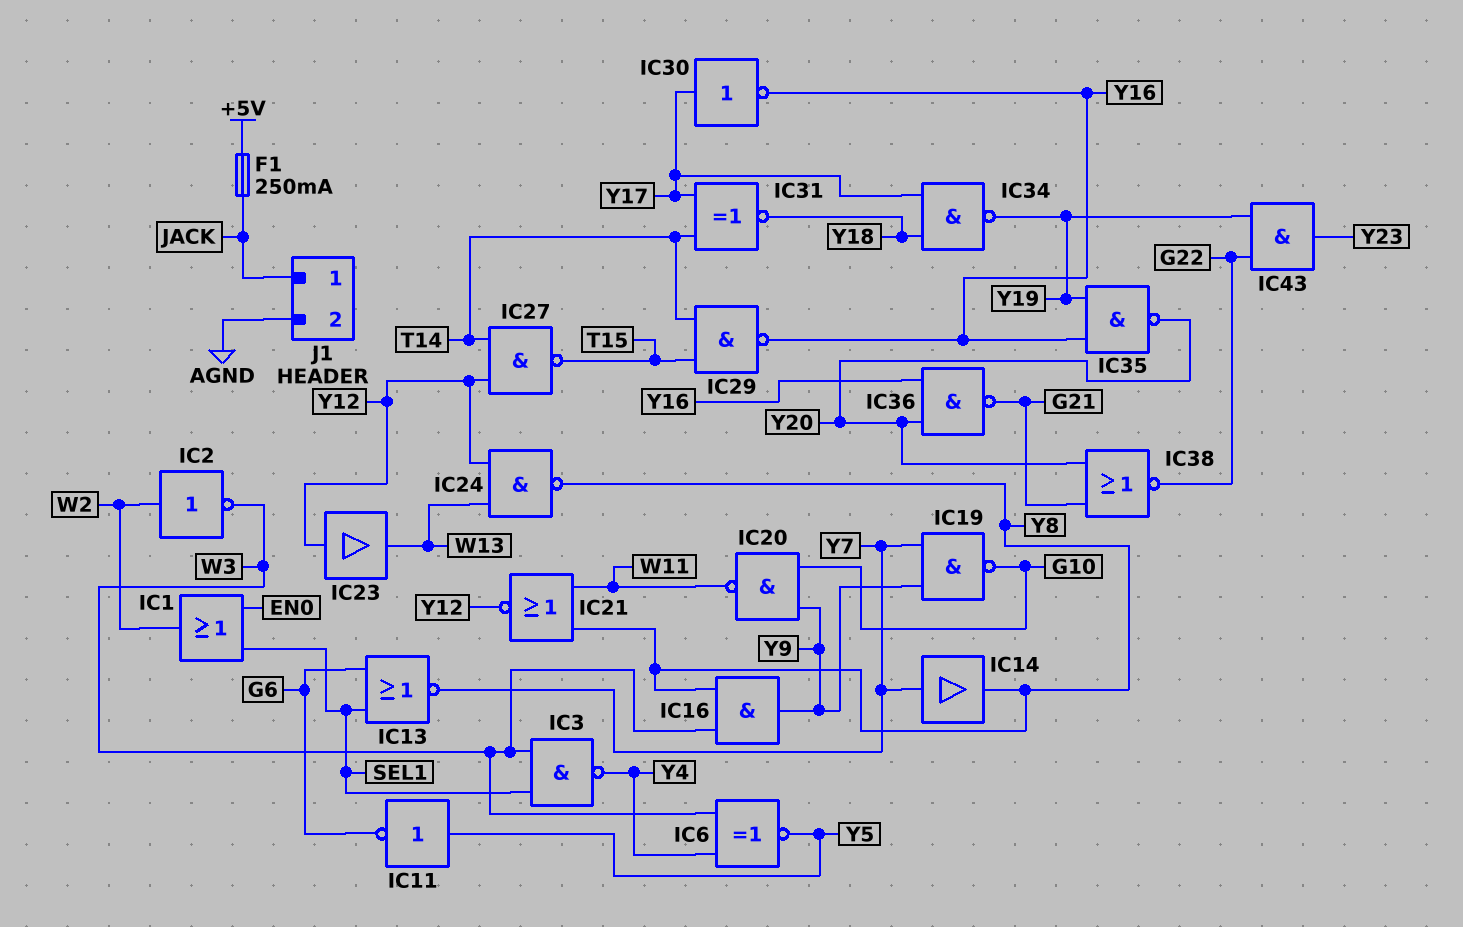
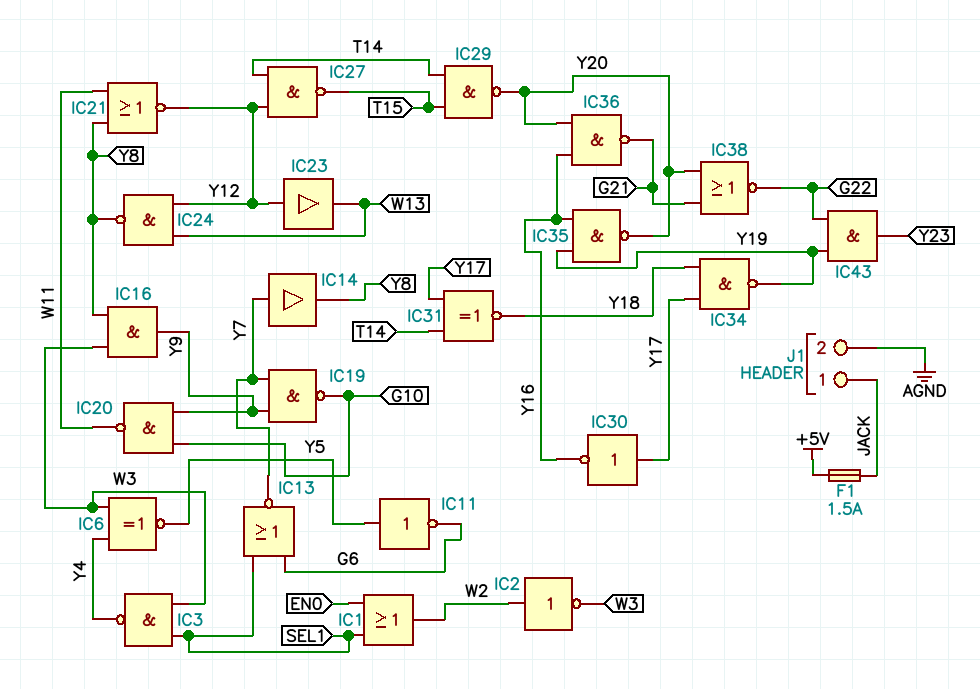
F1: 250mA (+5V, JACK) -> 1.5A (+5V, JACK)
IC29: NAND (in T14, in T15, out Y16) -> NAND (in T14, in T15, out Y20)

